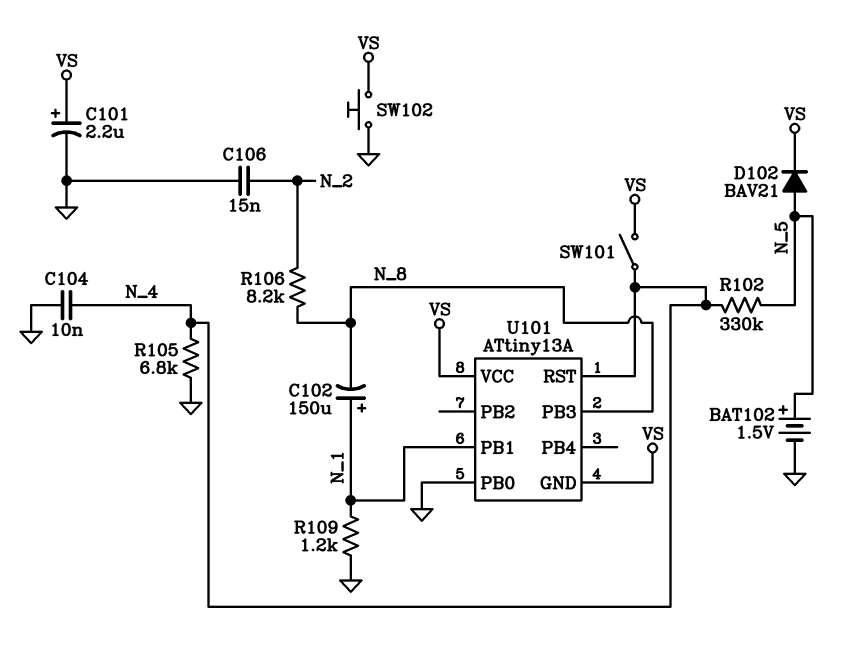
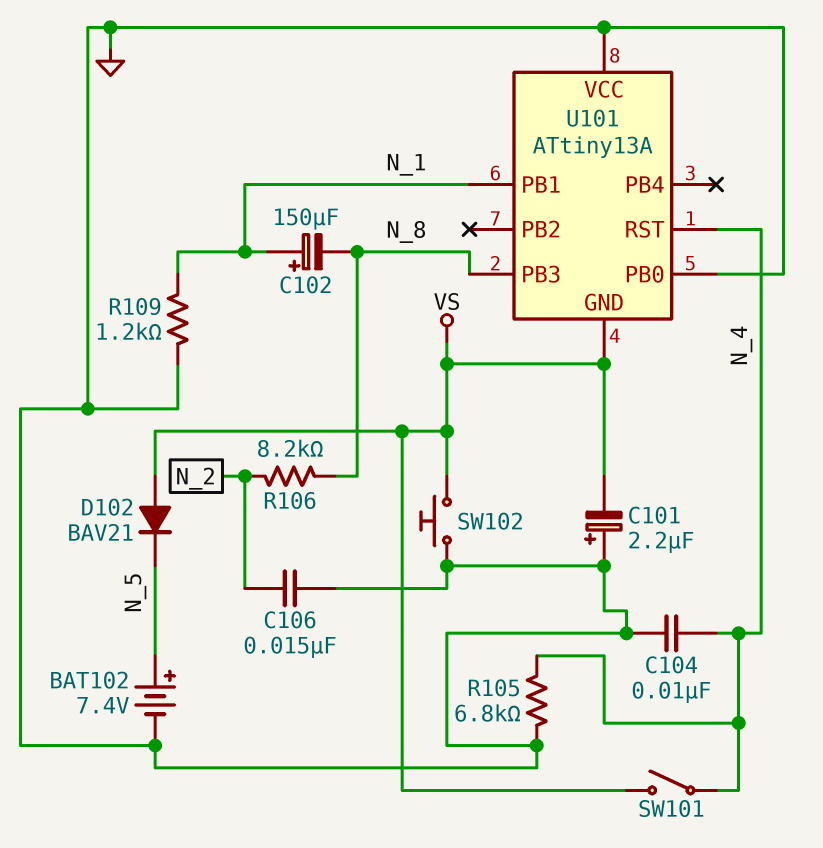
BAT102: 1.5V (plus N_5, minus GND) -> 7.4V (plus N_5, minus GND)
C101: 2.2uF (plus VS, minus GND) -> 2.2uF (plus GND, minus VS)
D102: diode BAV21 (A N_5, K VS) -> diode BAV21 (A VS, K N_5)
R102: 330k (N_4, N_5) -> none
U101 pin VCC: VS -> GND

